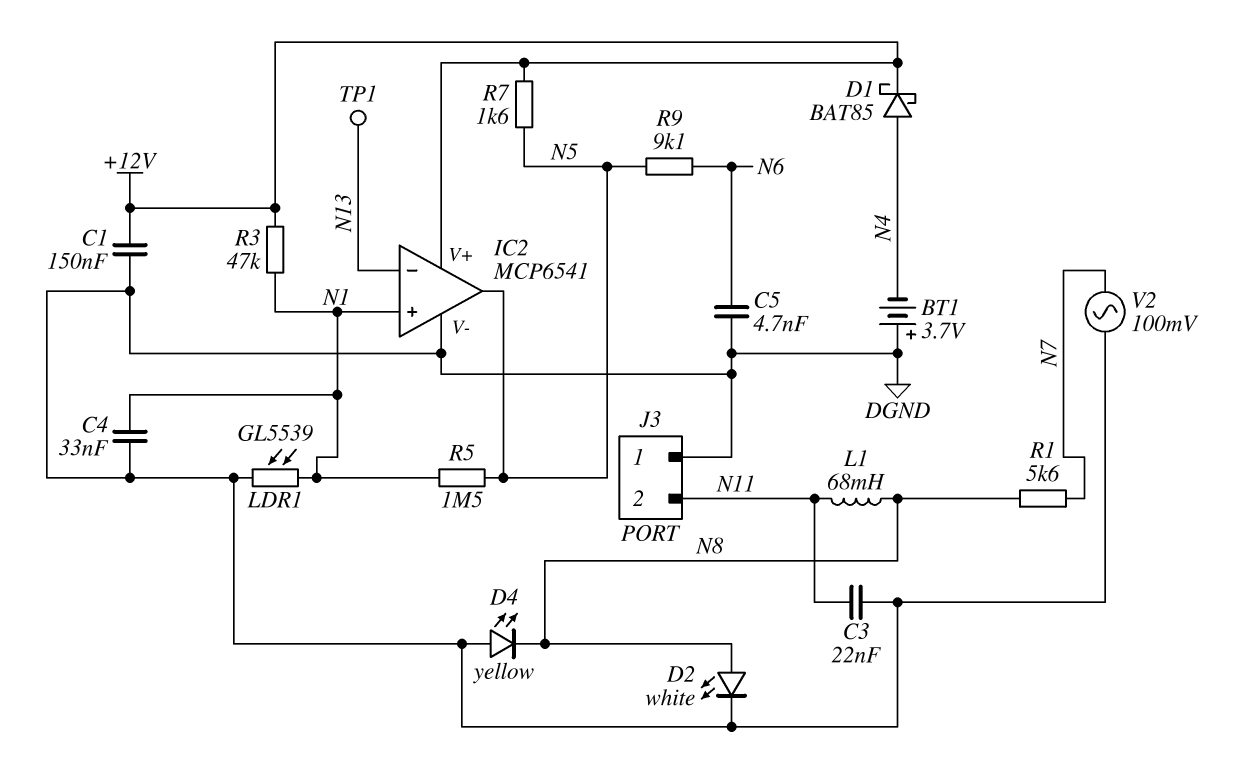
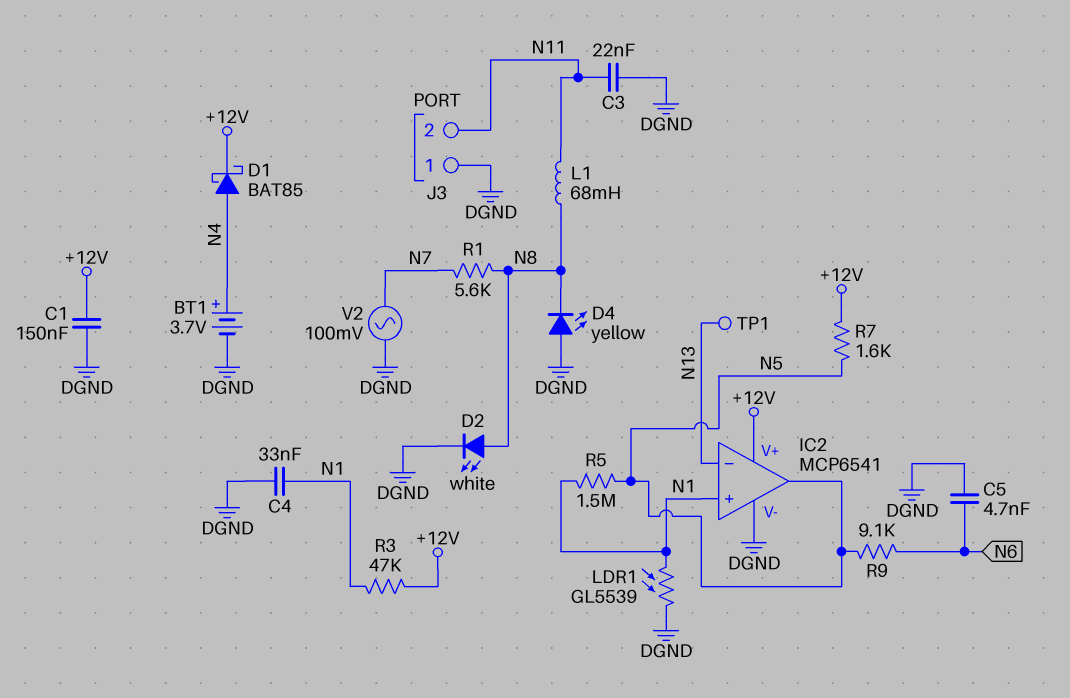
BT1: 3.7V (plus DGND, minus N4) -> 3.7V (plus N4, minus DGND)

